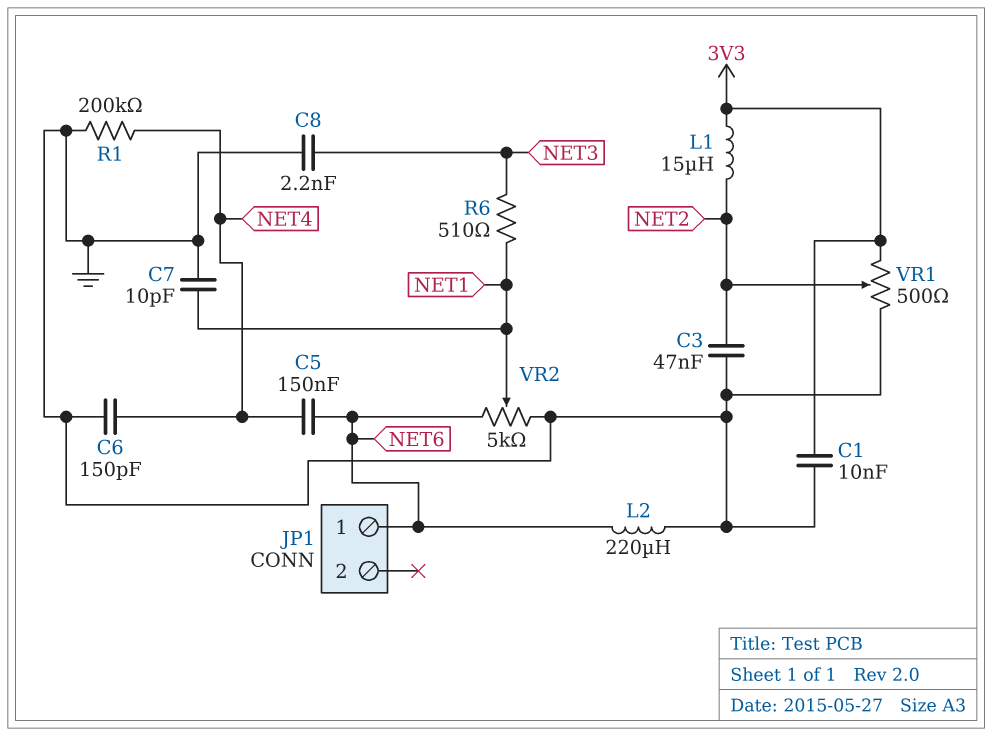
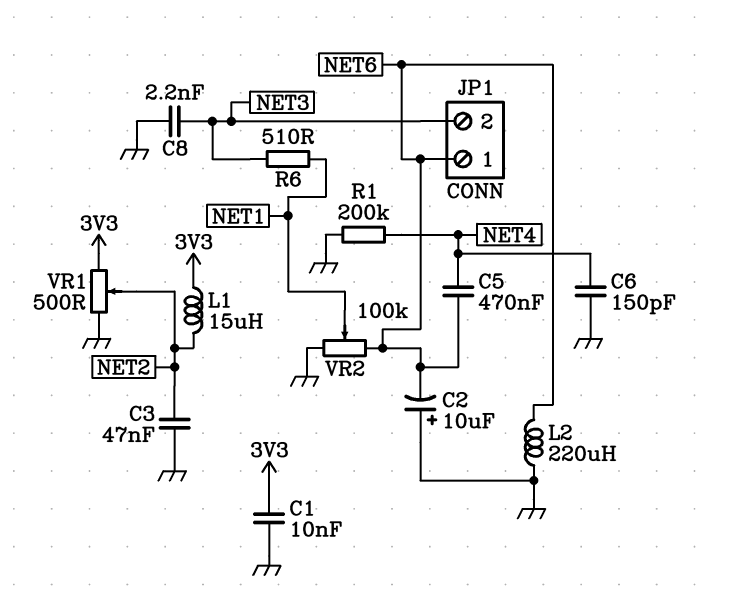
C2: none -> 10uF (plus GND, minus NET6)
C5: 150nF (NET4, NET6) -> 470nF (NET4, NET6)
C7: 10pF (GND, NET1) -> none
JP1 pin 2: none -> NET3
VR2: 5k (GND, NET6, wiper NET1) -> 100k (GND, NET6, wiper NET1)

